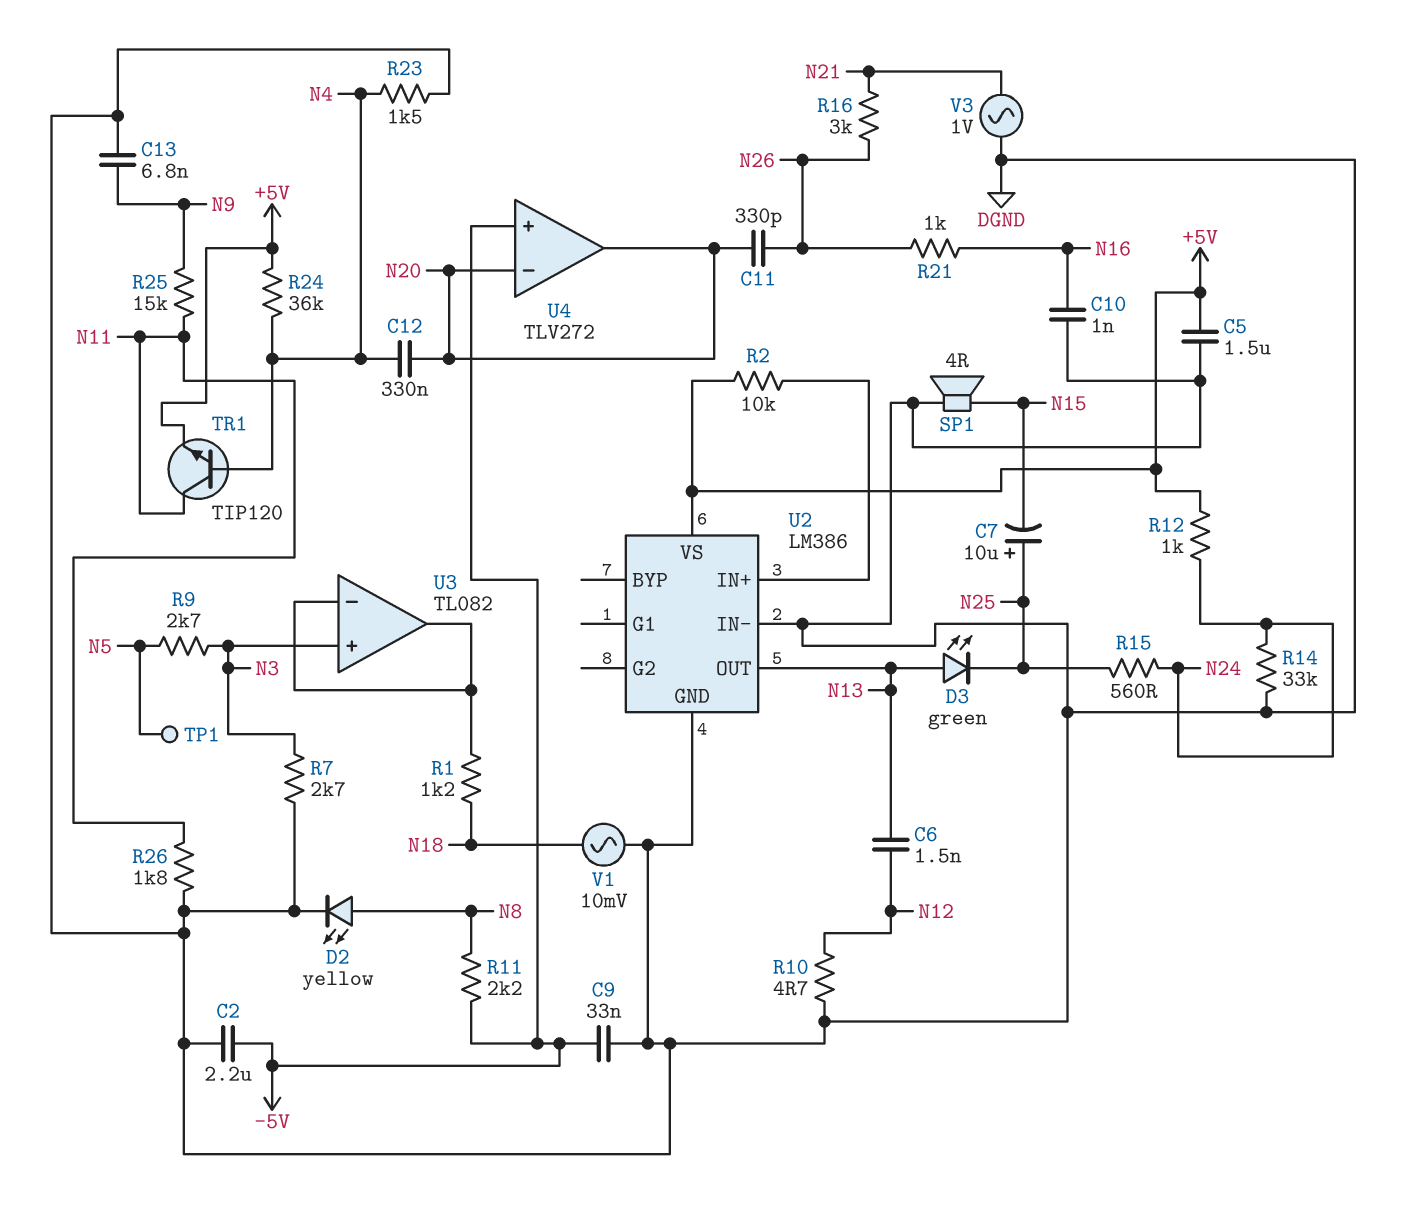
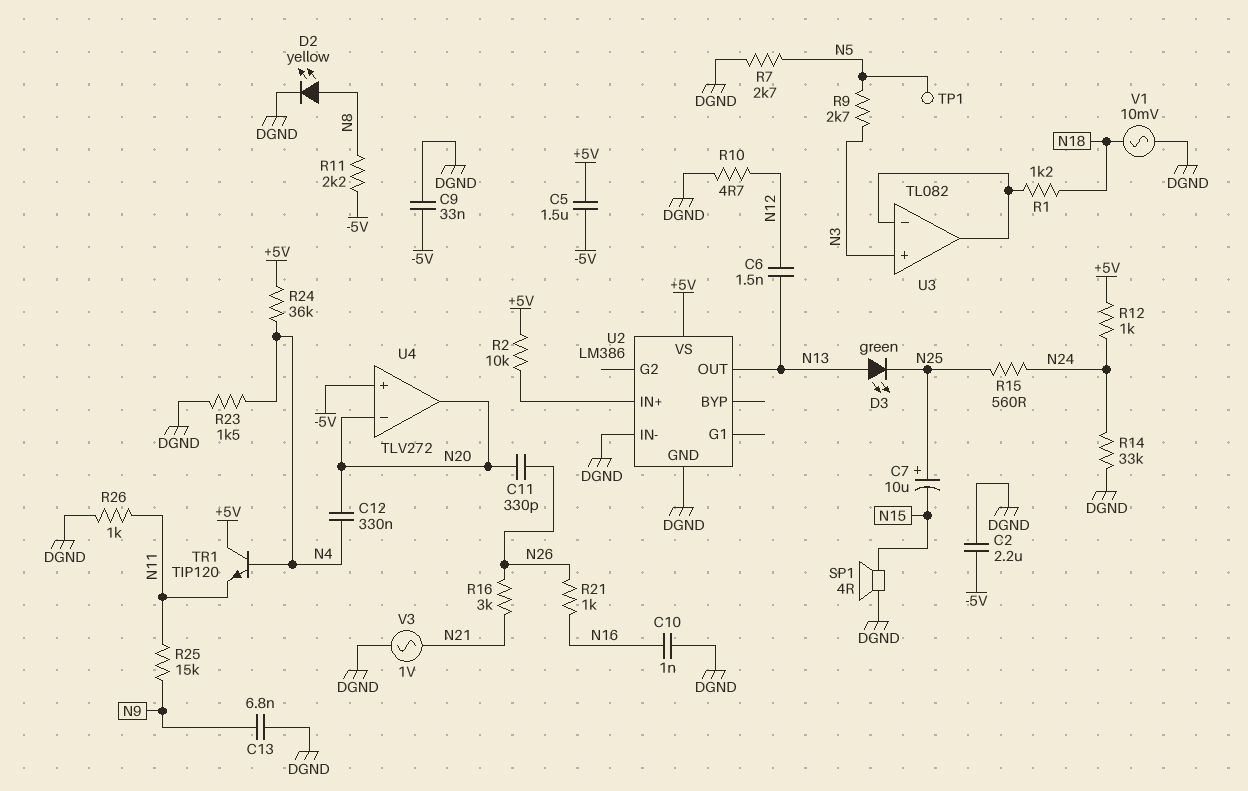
C5: 1.5uF (+5V, DGND) -> 1.5uF (+5V, -5V)
R7: 2.7k (DGND, N3) -> 2.7k (DGND, N5)
R26: 1.8k (DGND, N11) -> 1k (DGND, N11)
TR1: NPN TIP120 (B N4, C N11, E +5V) -> NPN TIP120 (B N4, C +5V, E N11)

